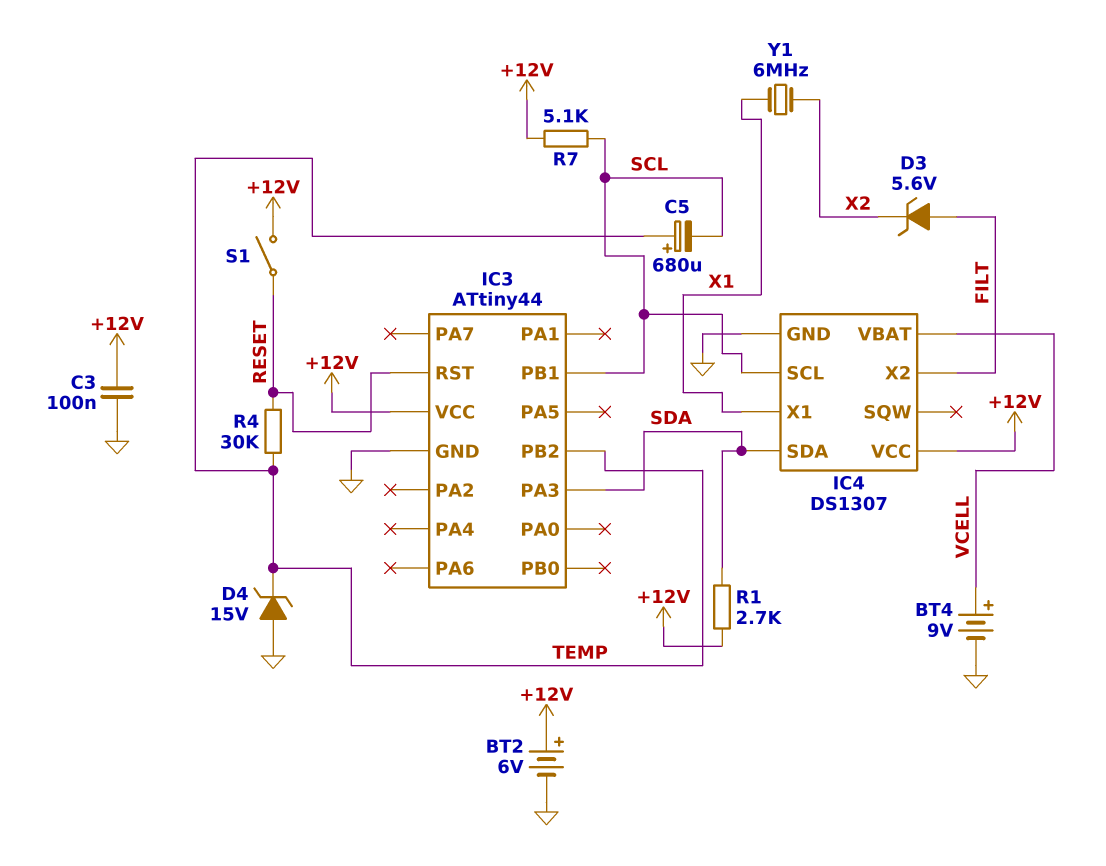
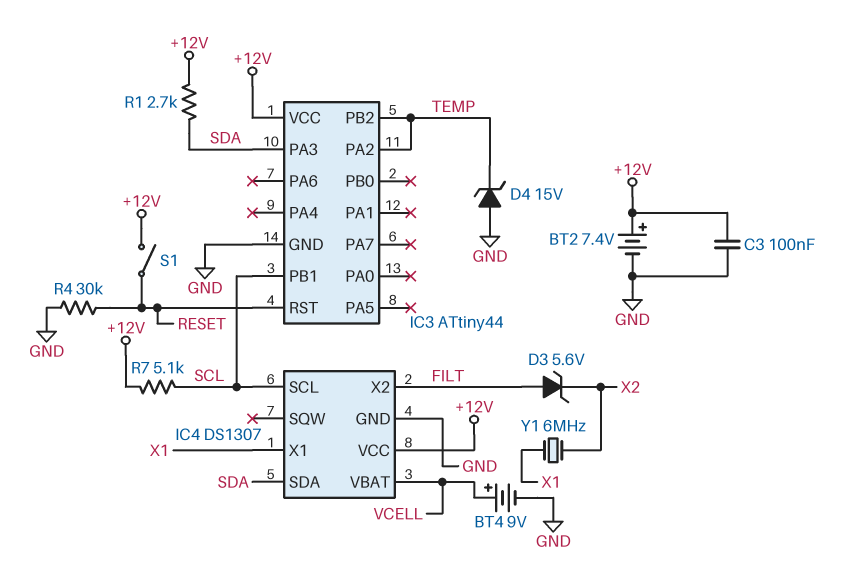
BT2: 6V (plus +12V, minus GND) -> 7.4V (plus +12V, minus GND)
C5: 680uF (plus TEMP, minus SCL) -> none
IC3 pin PA2: none -> TEMP
R4: 30k (RESET, TEMP) -> 30k (GND, RESET)

